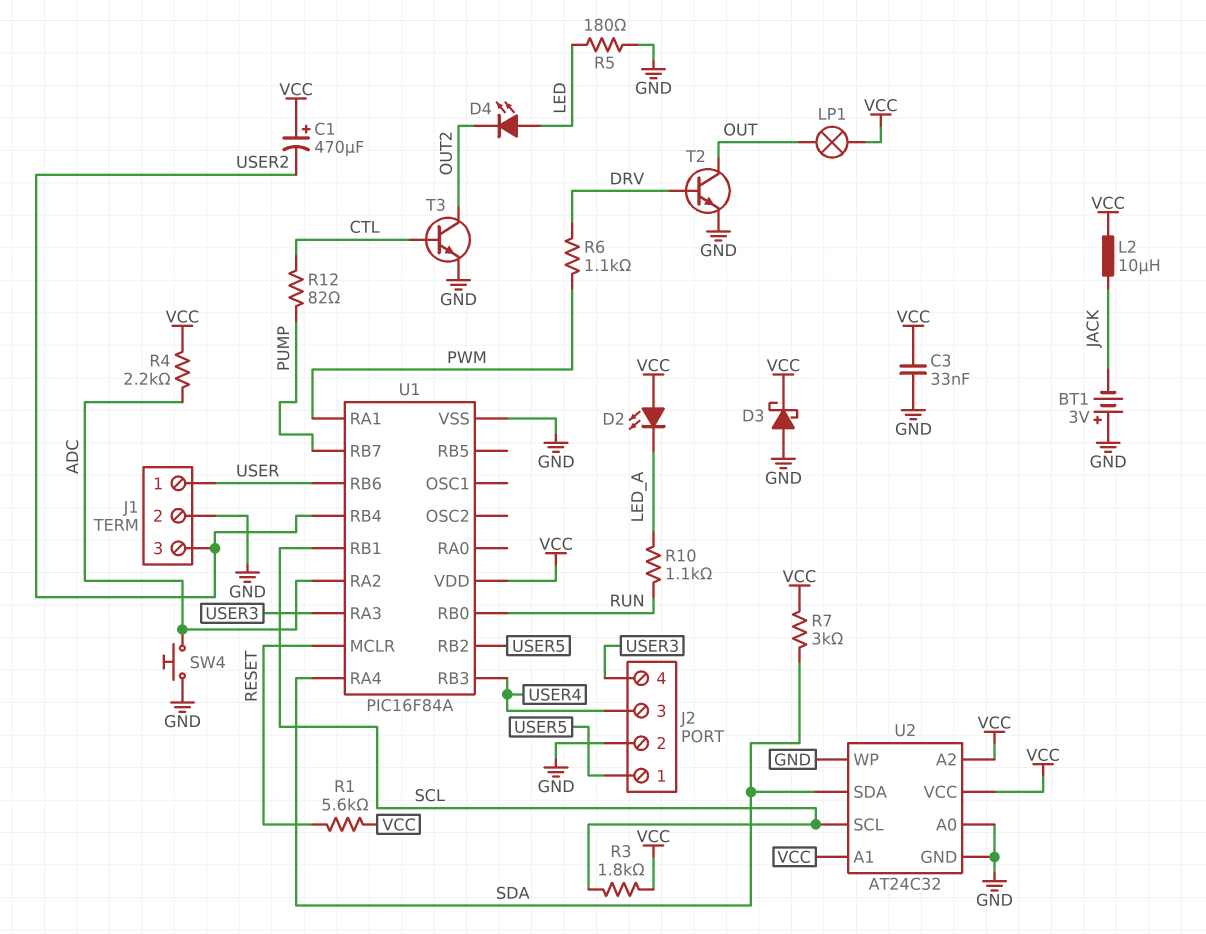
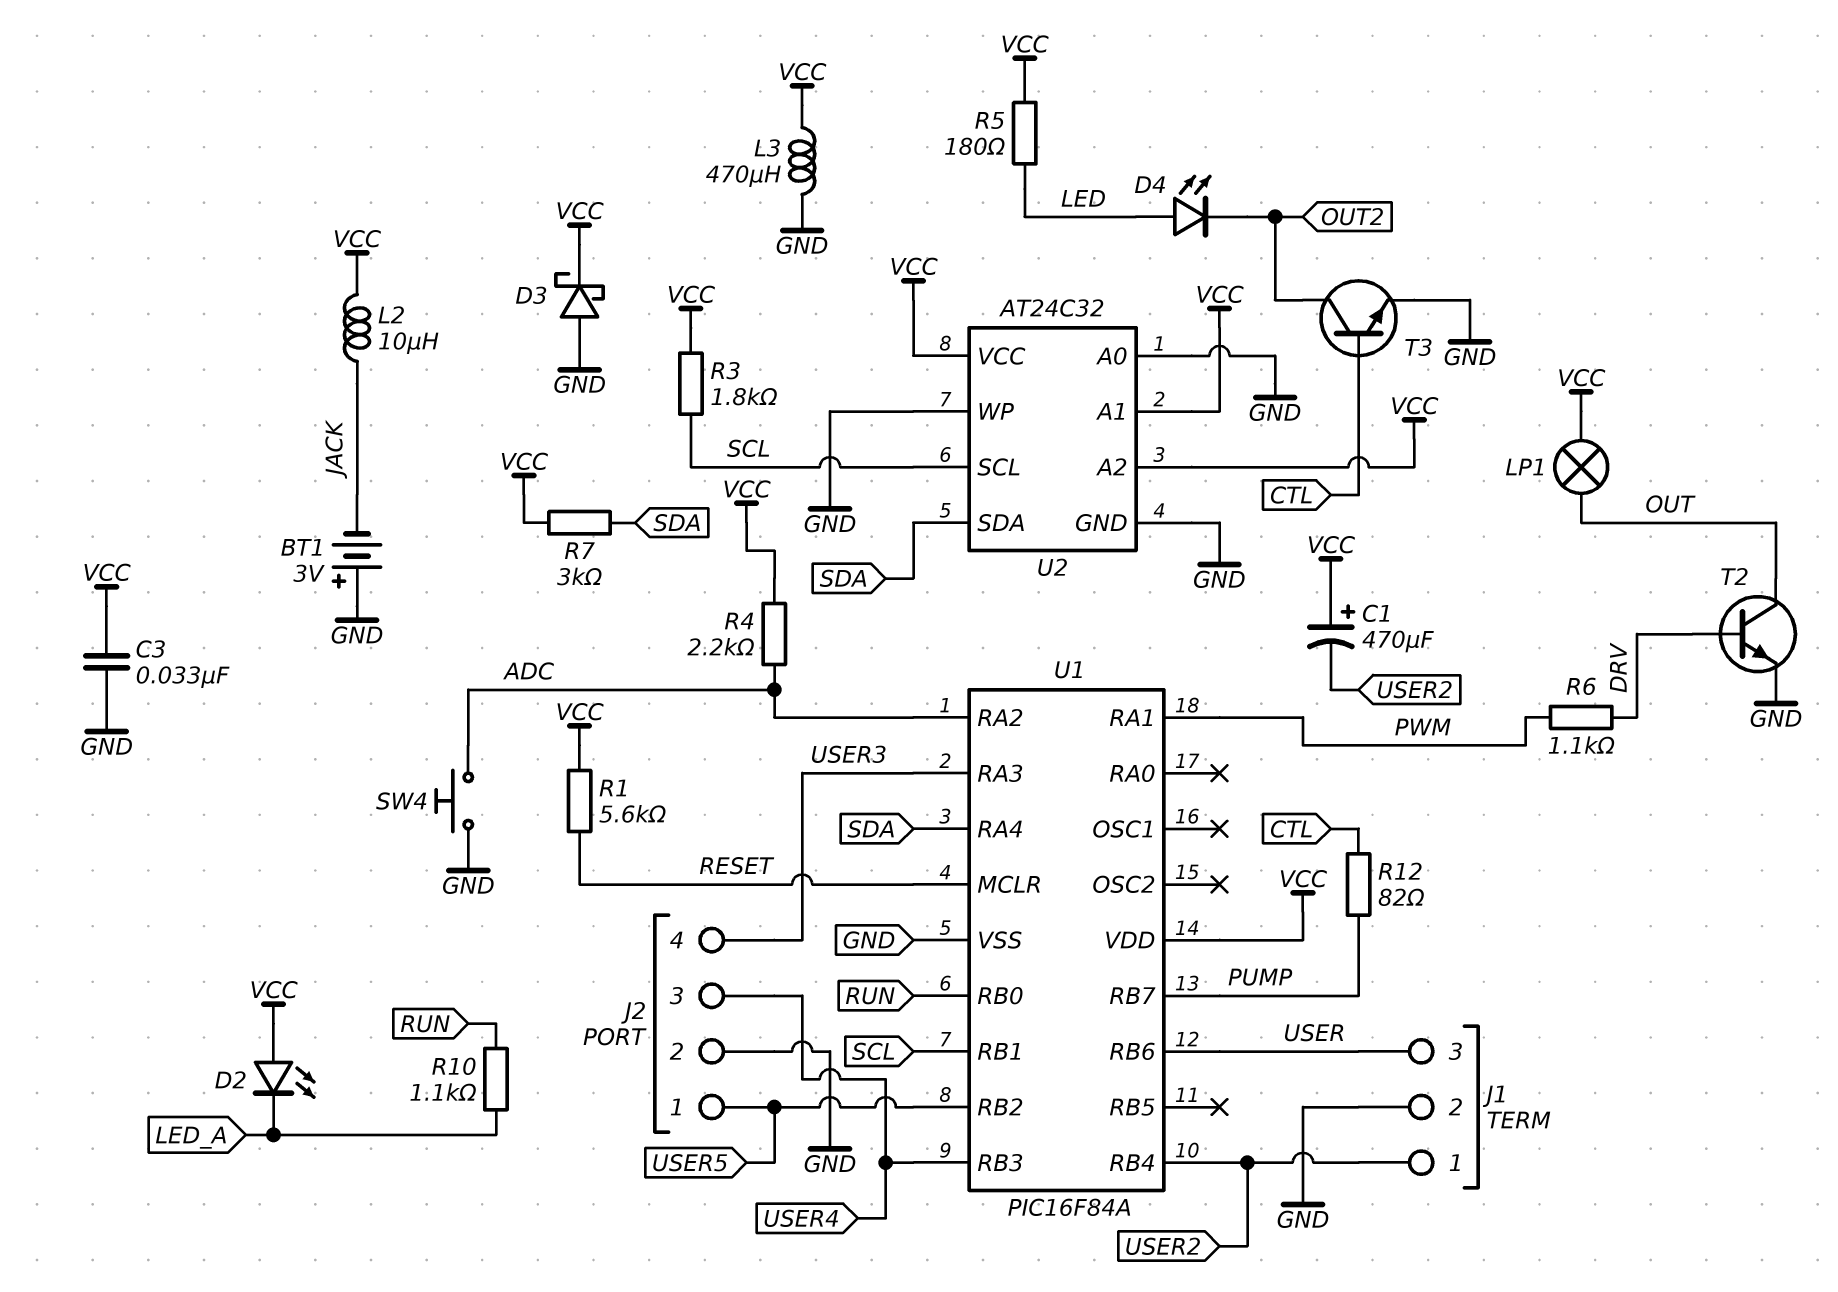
J1 pin 1: USER -> USER2
J1 pin 3: USER2 -> USER
L3: none -> 470uH (GND, VCC)
R5: 180 (GND, LED) -> 180 (LED, VCC)

